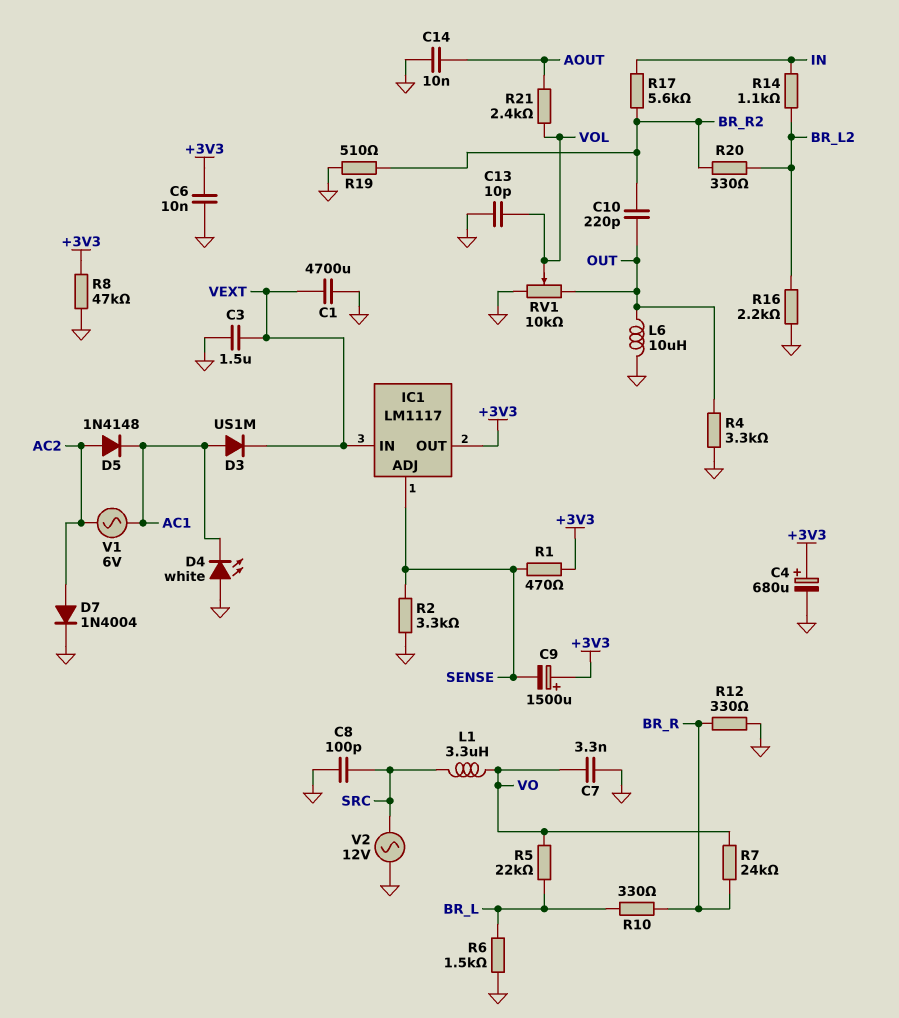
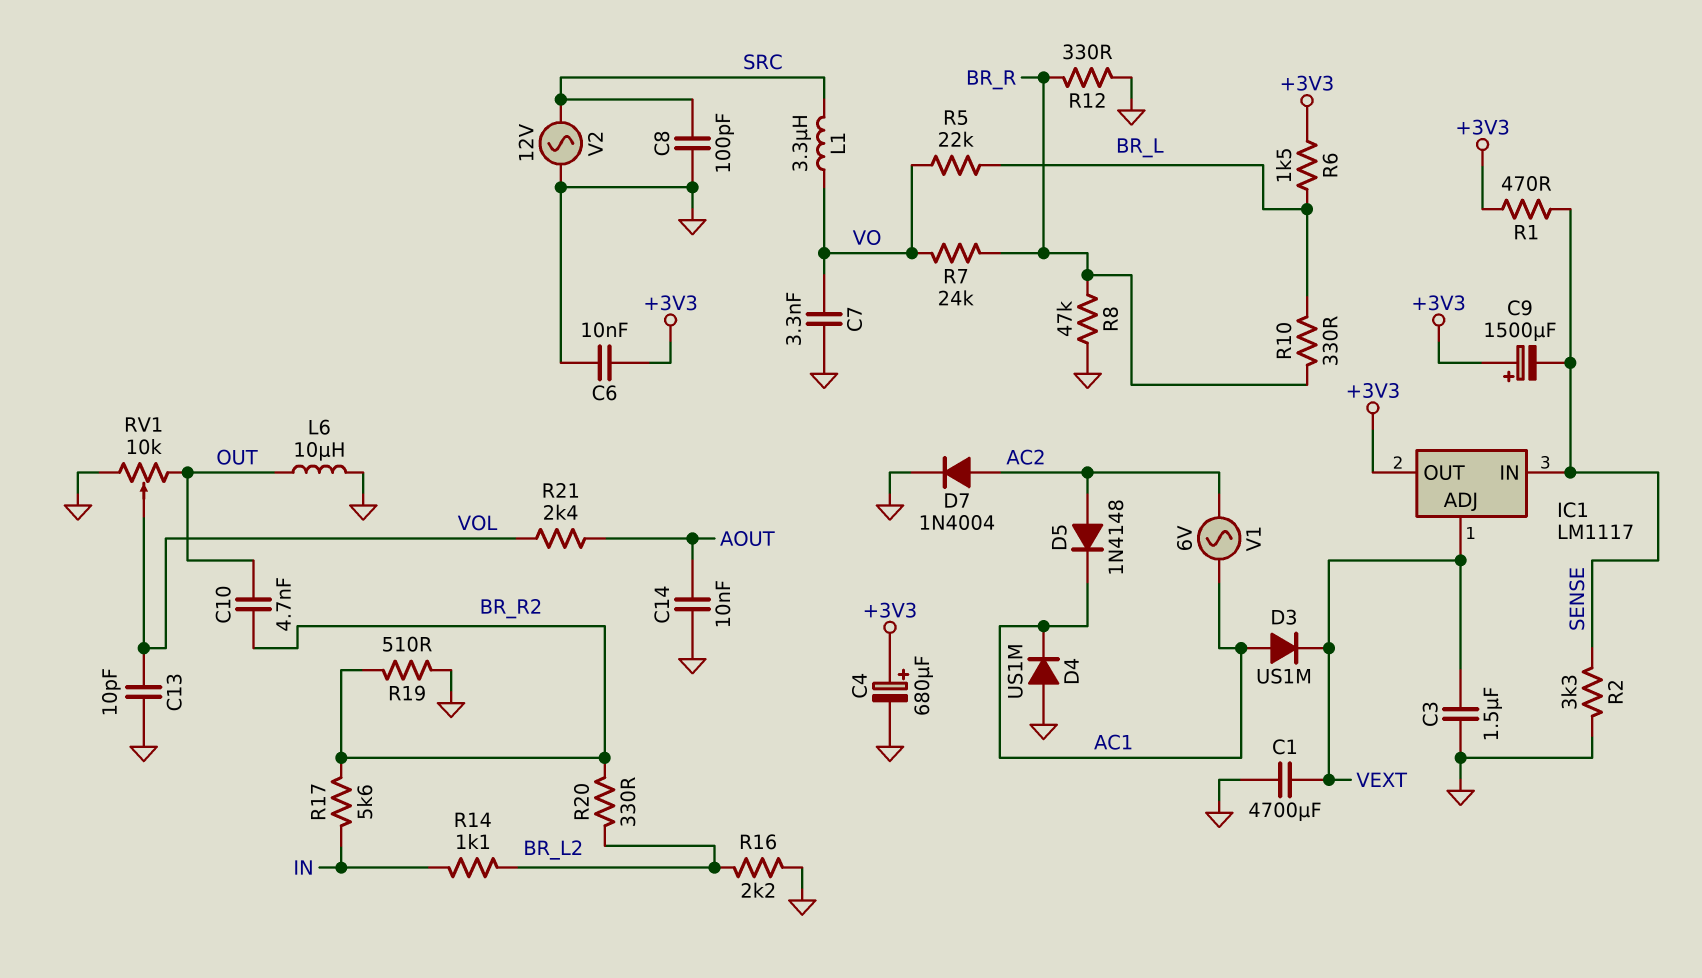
C10: 220pF (BR_R2, OUT) -> 4.7nF (BR_R2, OUT)
D4: LED white (A GND, K AC1) -> diode US1M (A GND, K AC1)
IC1 pin ADJ: SENSE -> VEXT
IC1 pin IN: VEXT -> SENSE
R4: 3.3k (GND, OUT) -> none
R6: 1.5k (BR_L, GND) -> 1.5k (+3V3, BR_L)
R8: 47k (+3V3, GND) -> 47k (BR_R, GND)

